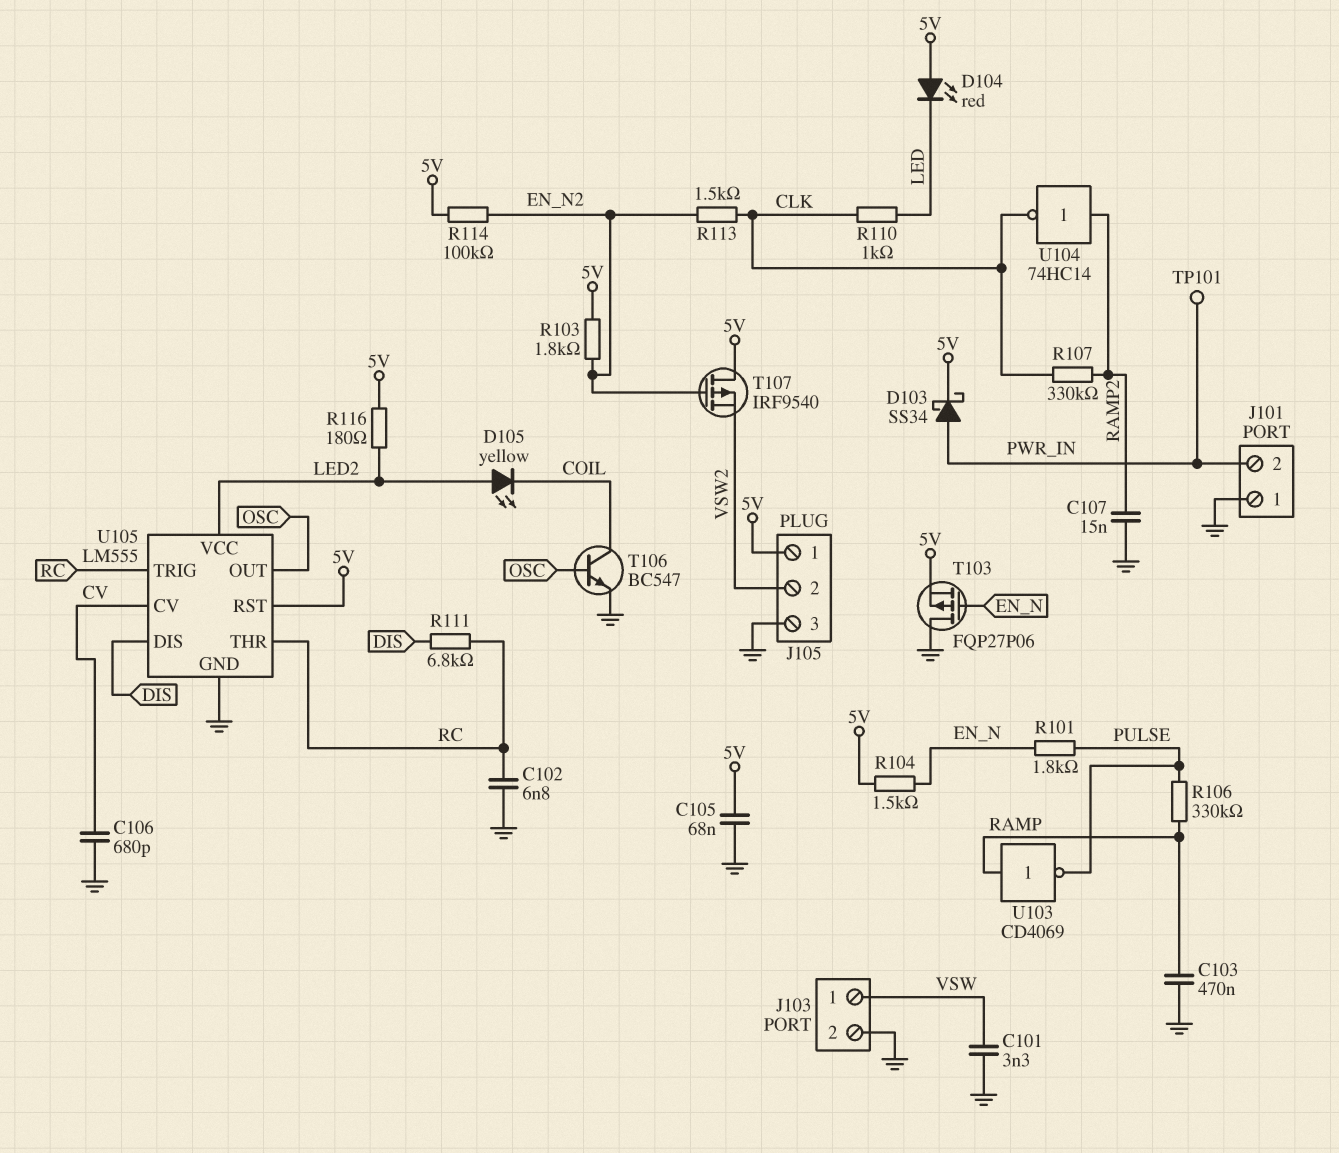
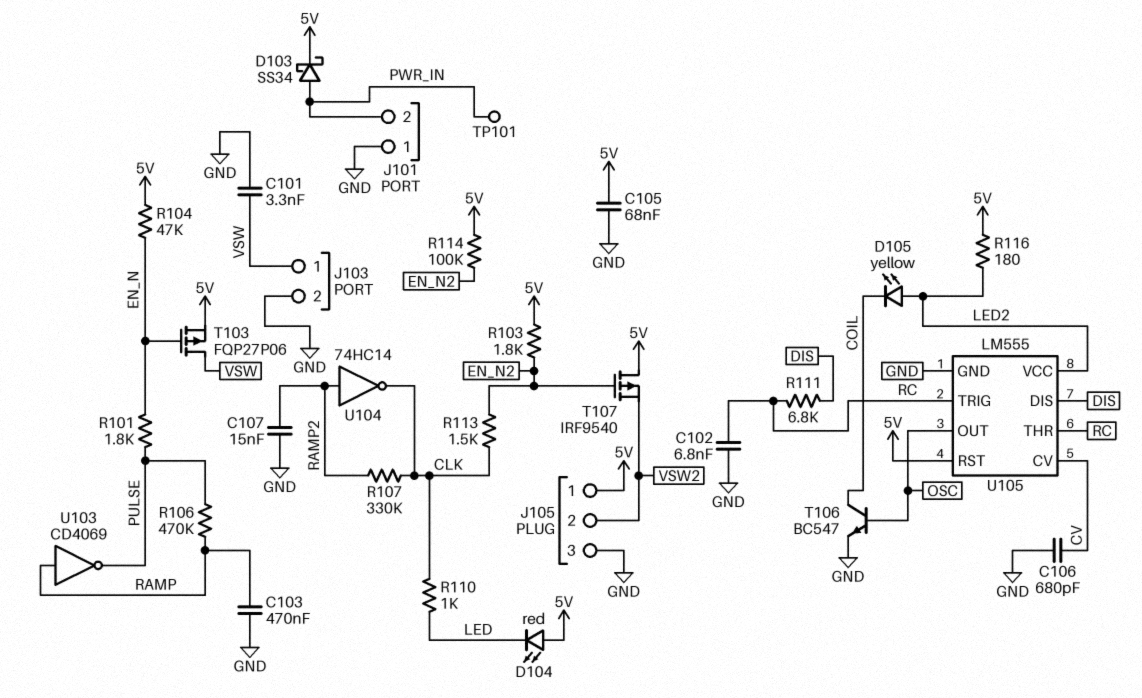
R104: 1.5k (5V, EN_N) -> 47k (5V, EN_N)
R106: 330k (PULSE, RAMP) -> 470k (PULSE, RAMP)
T103: PMOS FQP27P06 (G EN_N, D GND, S 5V) -> PMOS FQP27P06 (G EN_N, D VSW, S 5V)

